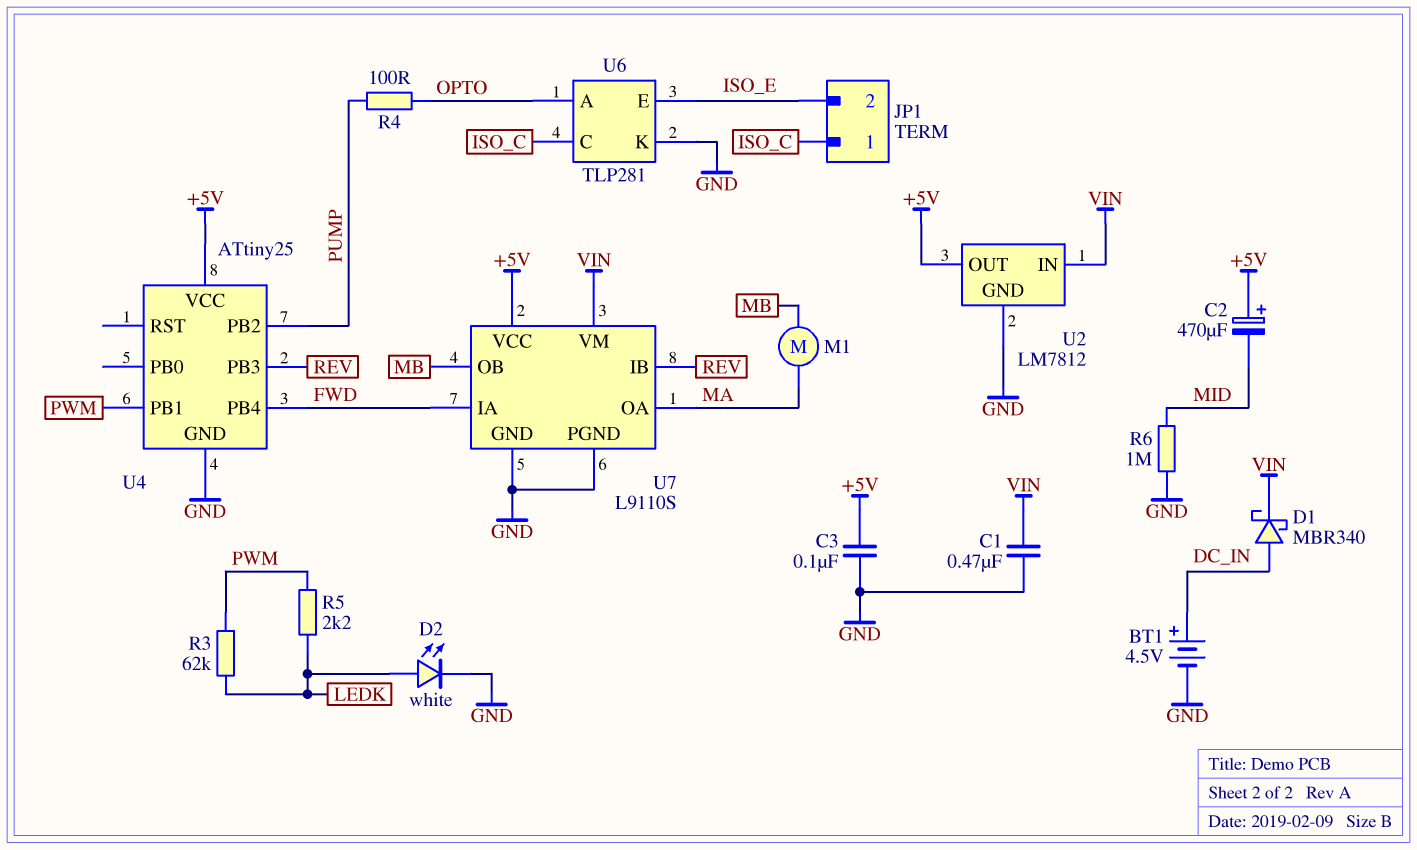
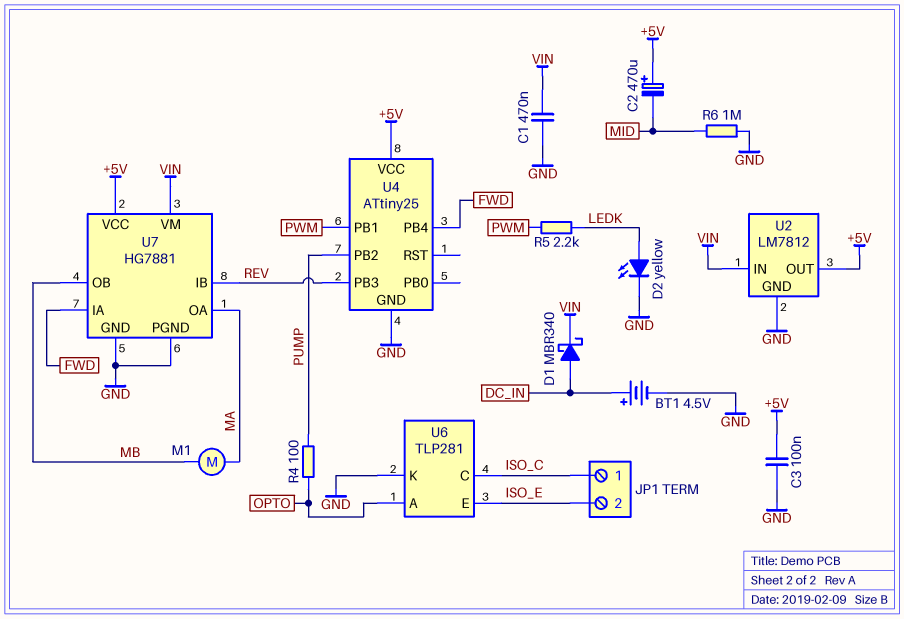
D2: LED white (A LEDK, K GND) -> LED yellow (A LEDK, K GND)
R3: 62k (LEDK, PWM) -> none
U7: L9110S -> HG7881

